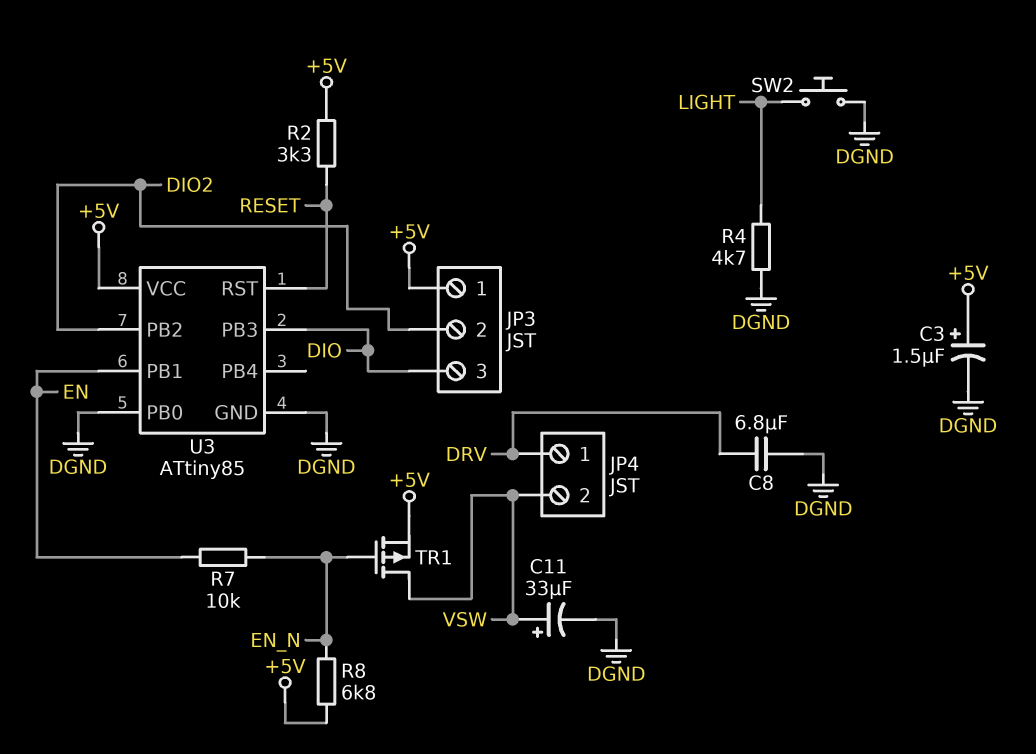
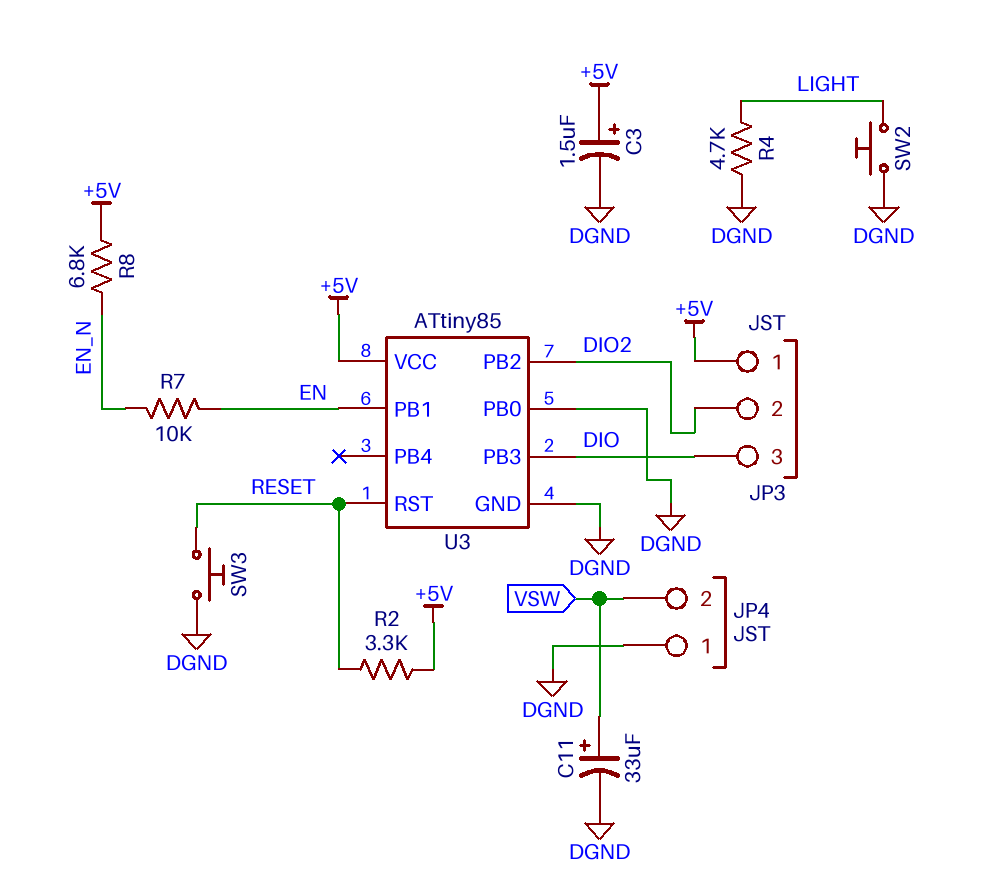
C8: 6.8uF (DGND, DRV) -> none
JP4 pin 1: DRV -> DGND
SW3: none -> button (DGND, RESET)
TR1: PMOS (G EN_N, D VSW, S +5V) -> none

